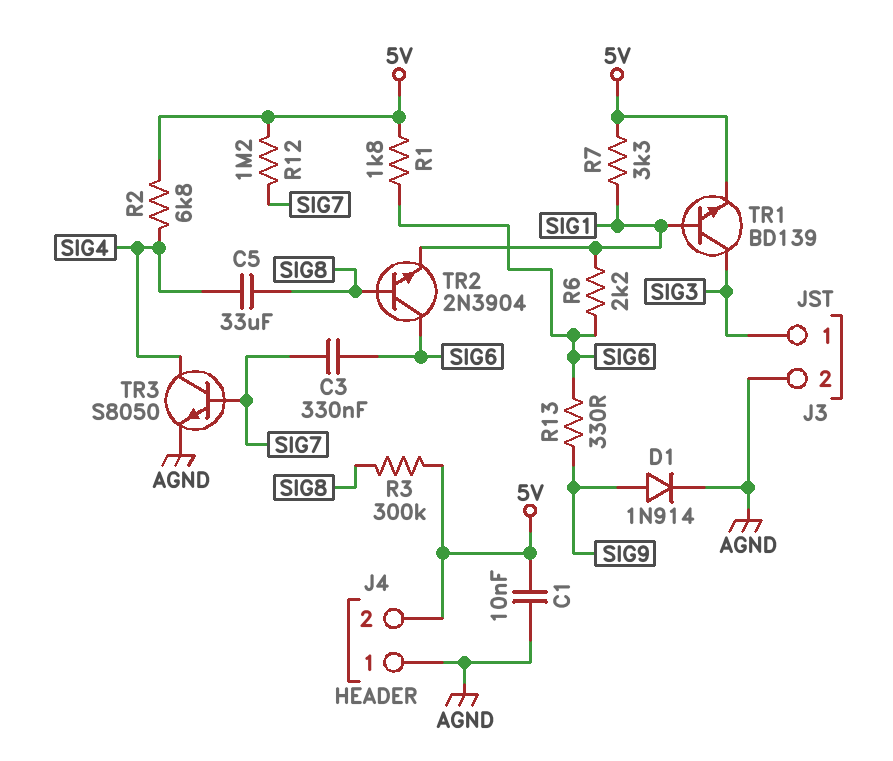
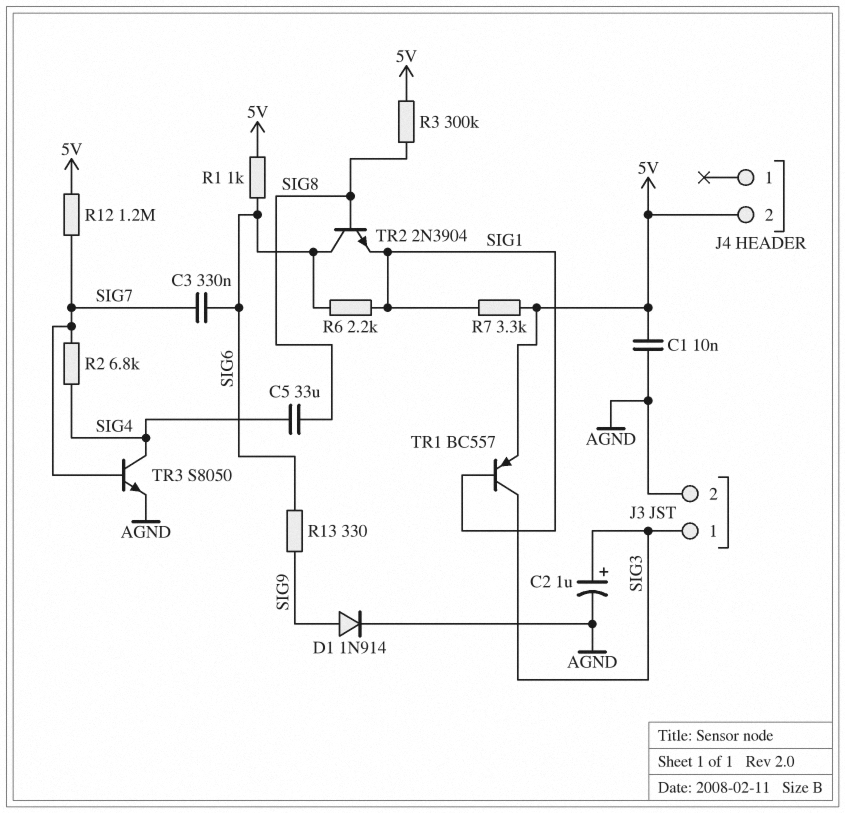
C2: none -> 1uF (plus SIG3, minus AGND)
J4 pin 1: AGND -> none
R1: 1.8k (5V, SIG6) -> 1k (5V, SIG6)
R2: 6.8k (5V, SIG4) -> 6.8k (SIG4, SIG7)
TR1: NPN BD139 (B SIG1, C SIG3, E 5V) -> PNP BC557 (B SIG1, C SIG3, E 5V)

